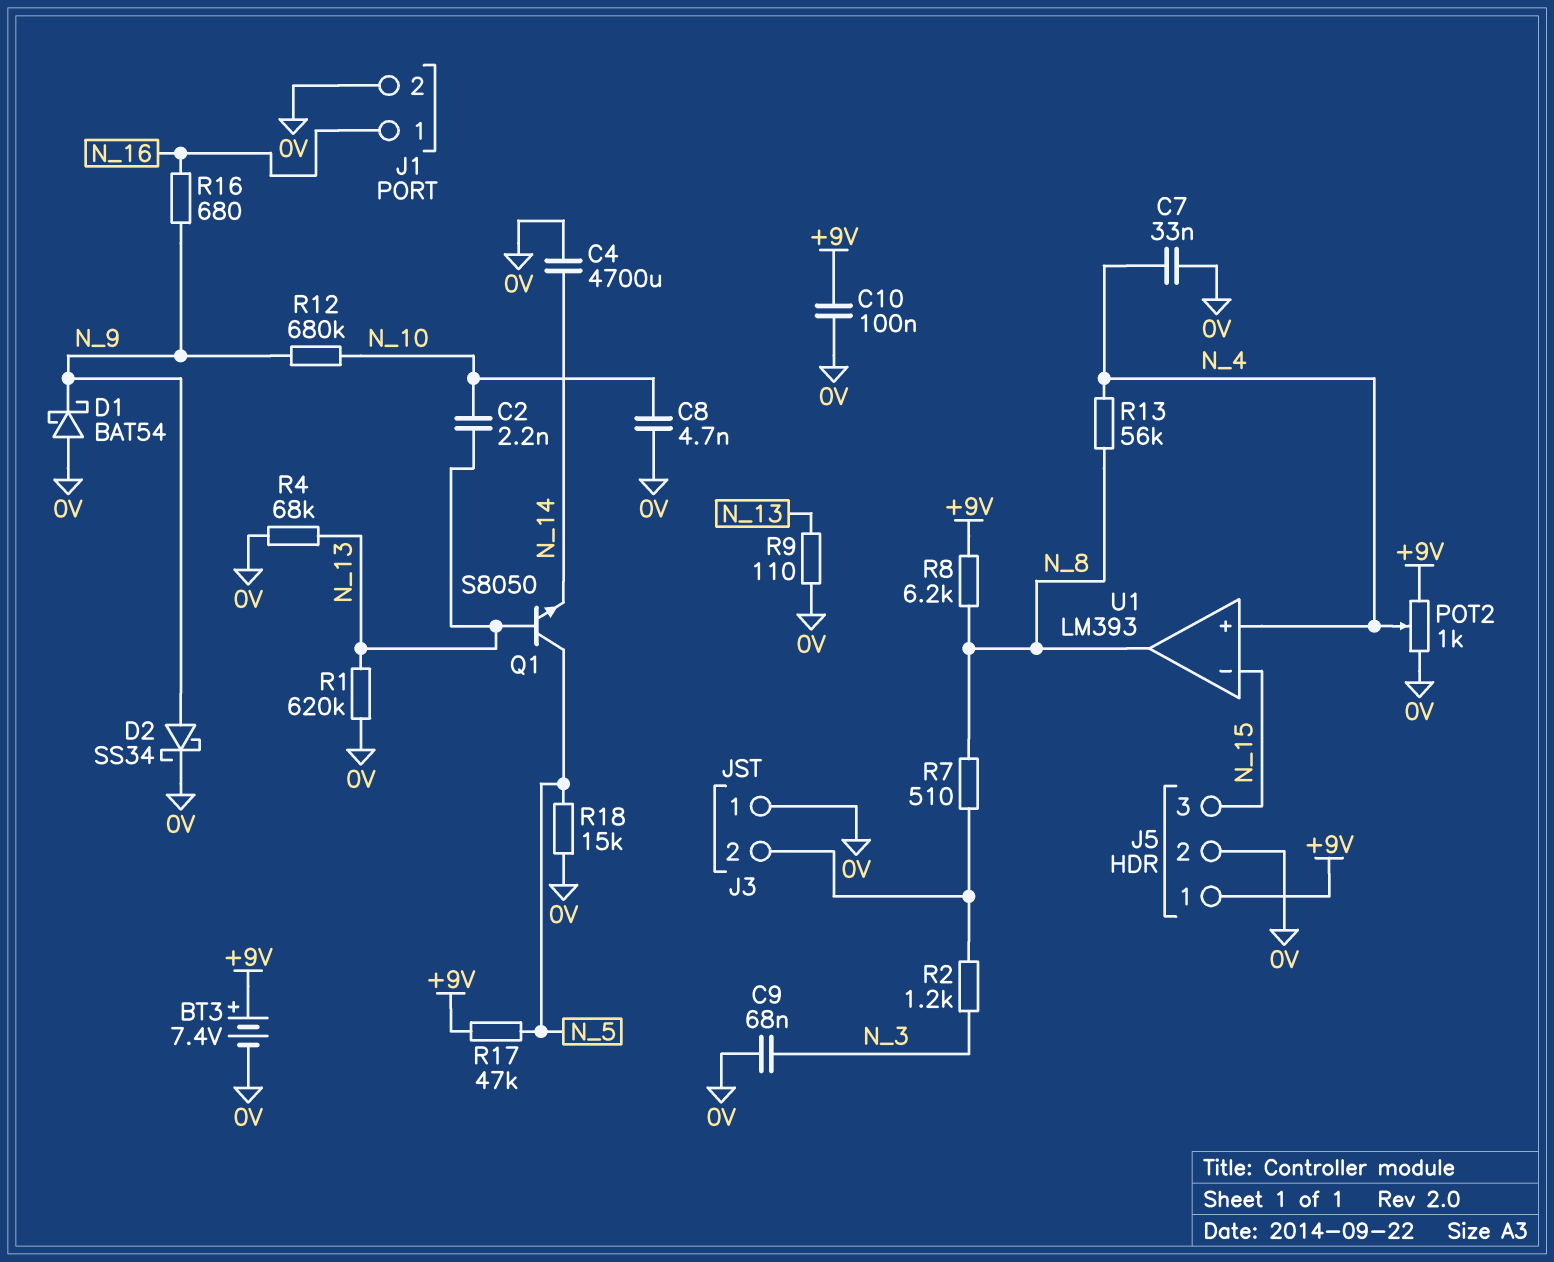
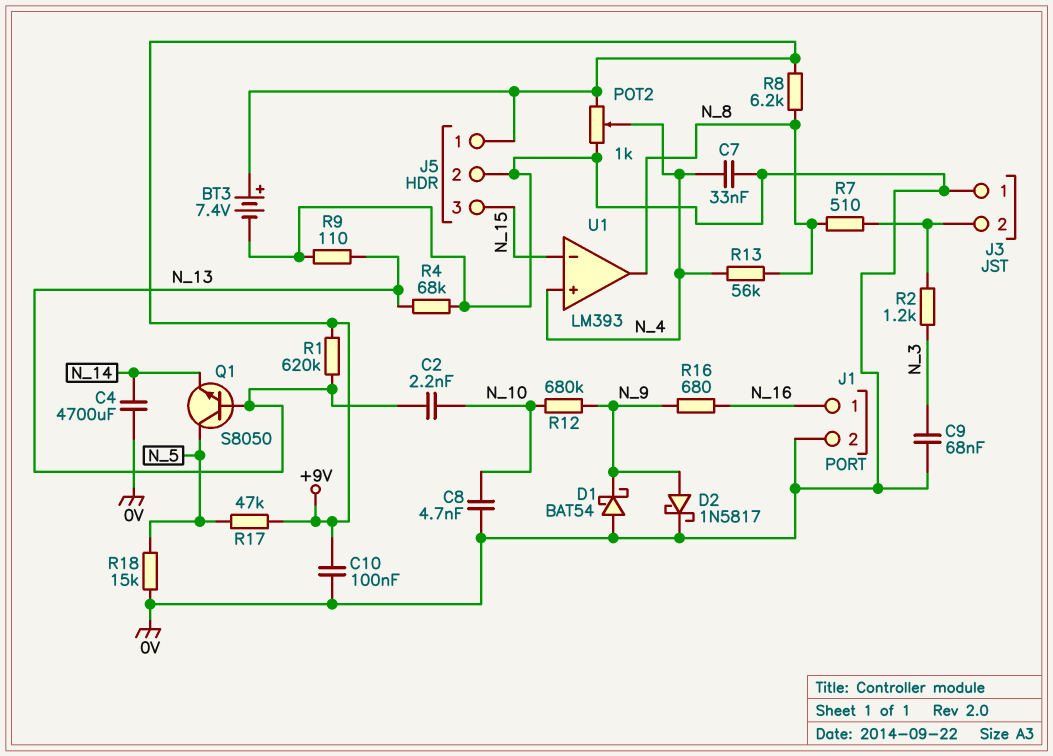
D2: schottky SS34 (A N_9, K 0V) -> schottky 1N5817 (A N_9, K 0V)
R1: 620k (0V, N_13) -> 620k (+9V, N_13)

